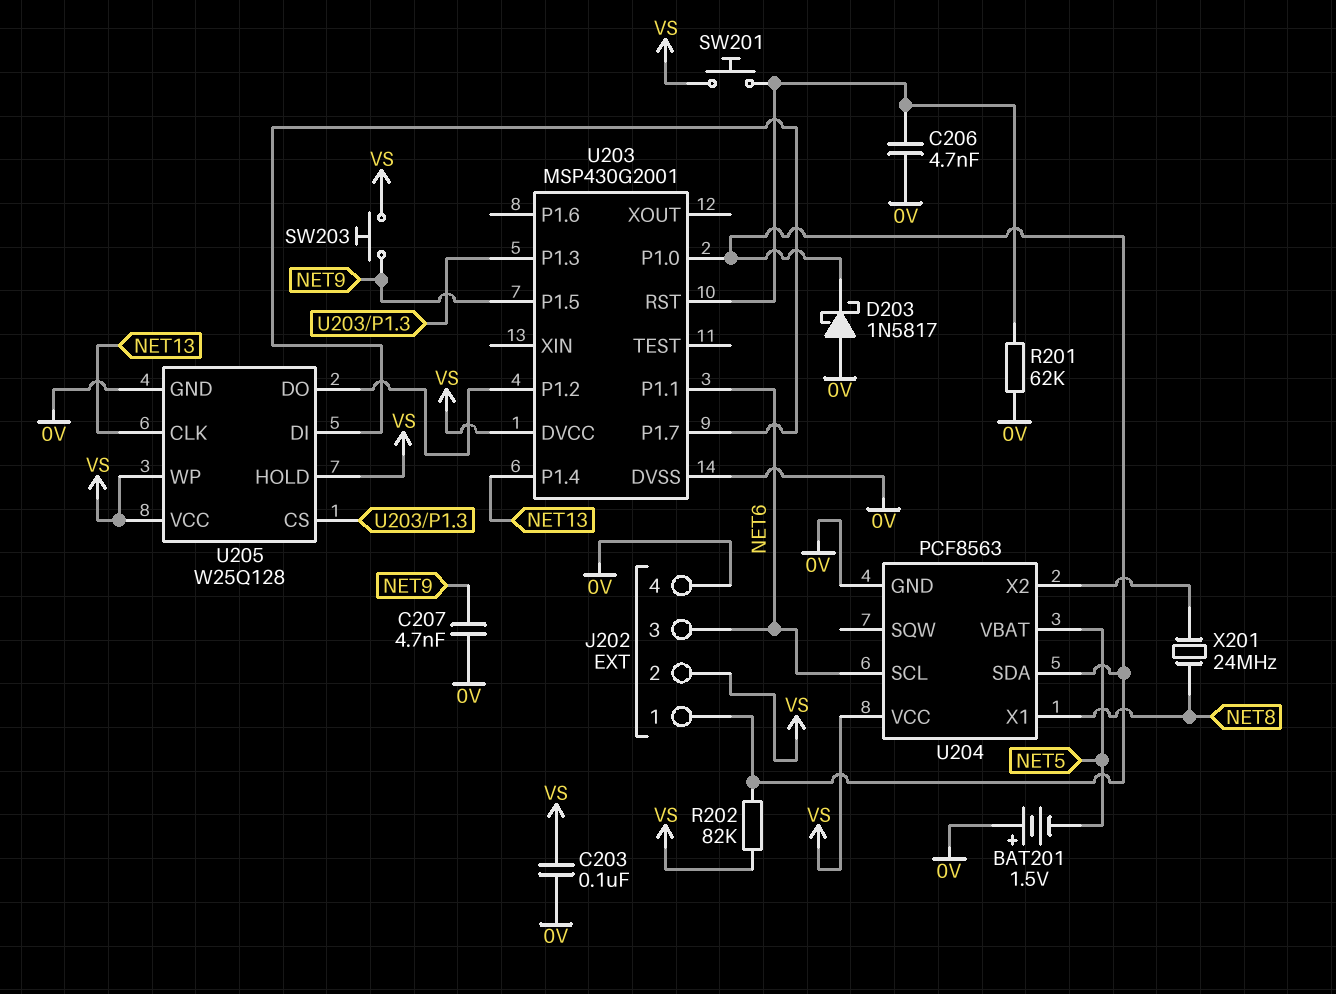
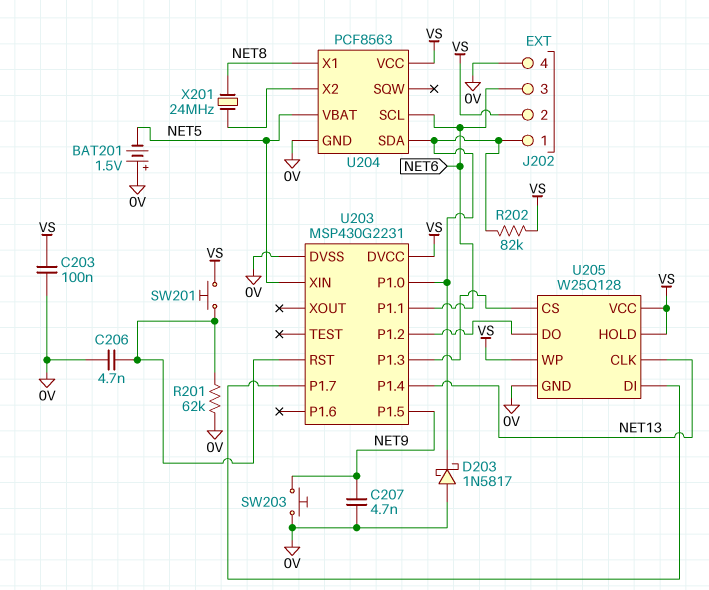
SW203: button (NET9, VS) -> button (0V, NET9)
U203: MSP430G2001 -> MSP430G2231
U203 pin XIN: none -> NET5

